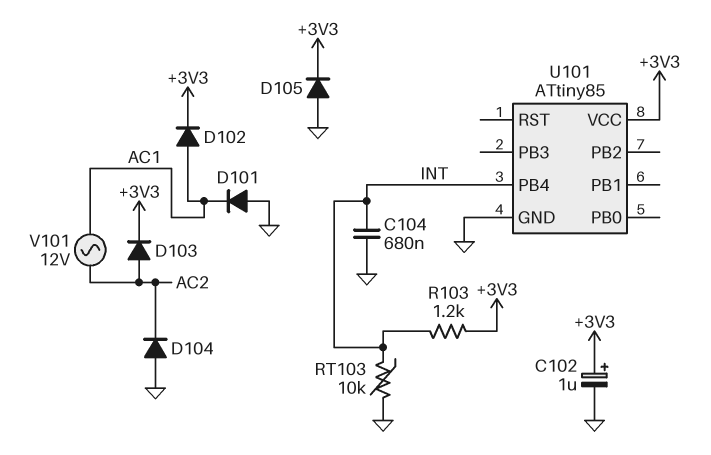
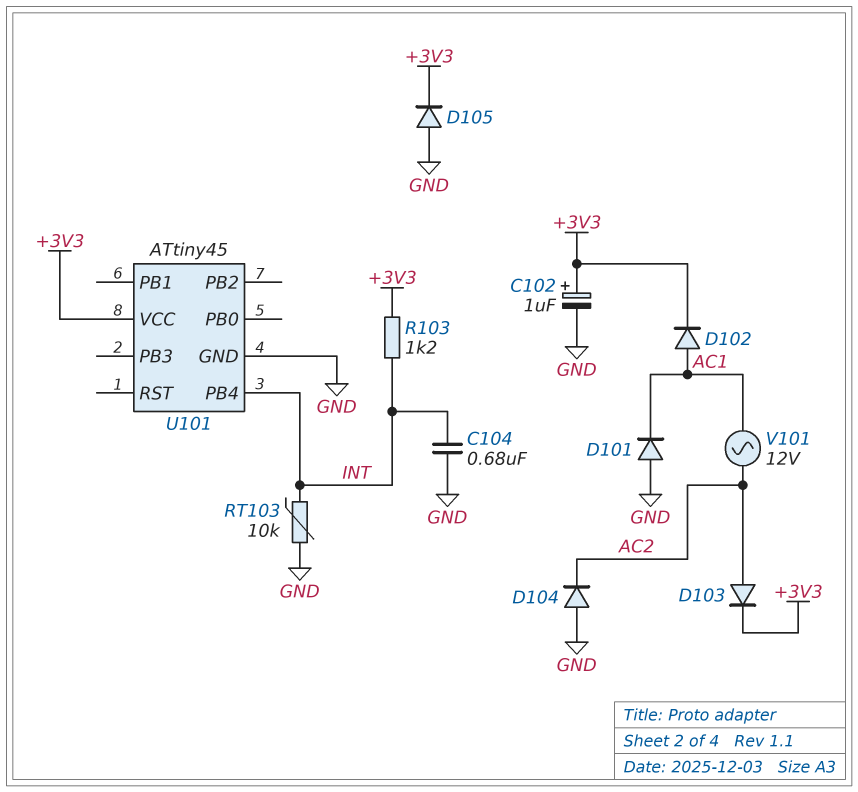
U101: ATtiny85 -> ATtiny45

